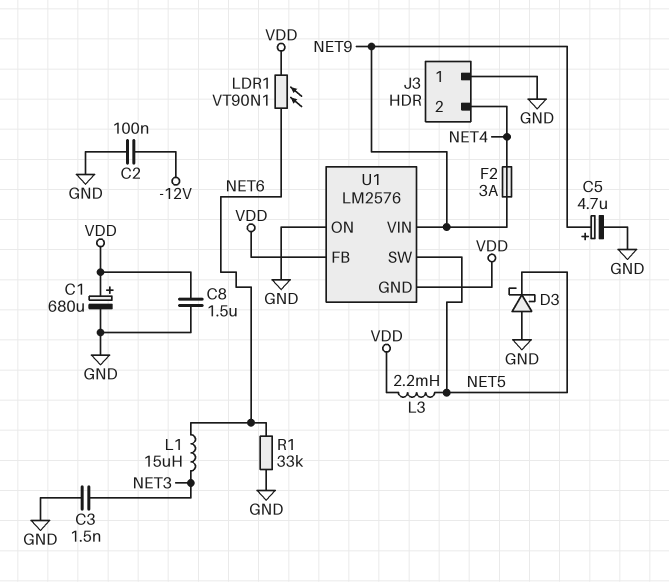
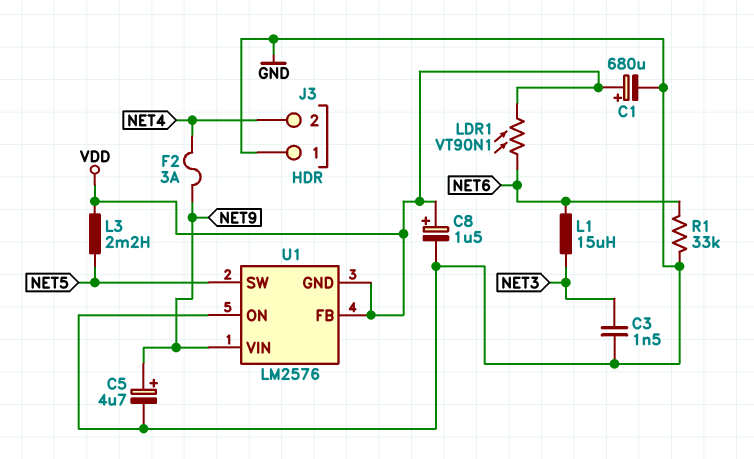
C2: 100nF (-12V, GND) -> none
C8: 1.5uF (GND, VDD) -> 1.5uF (plus VDD, minus GND)
D3: schottky (A GND, K NET5) -> none

